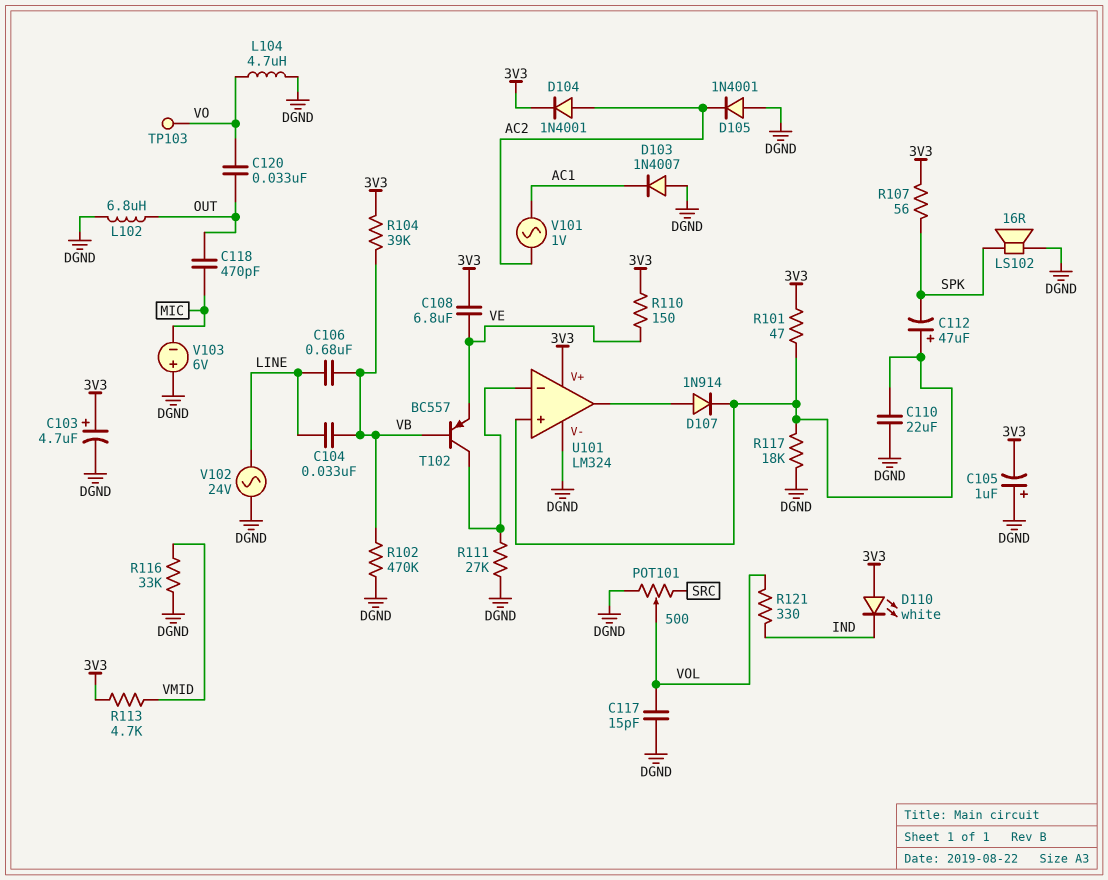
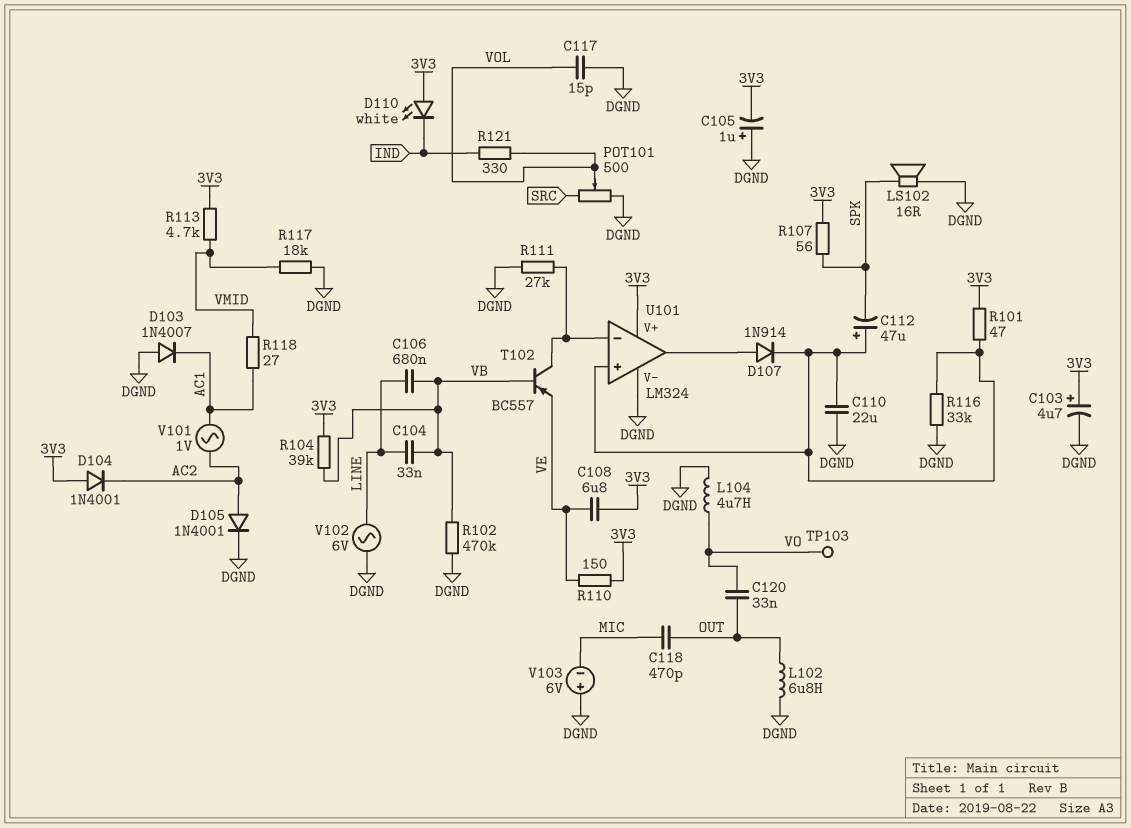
D104: diode 1N4001 (A AC2, K 3V3) -> diode 1N4001 (A 3V3, K AC2)
D105: diode 1N4001 (A DGND, K AC2) -> diode 1N4001 (A AC2, K DGND)
R116: 33k (DGND, VMID) -> 33k (DGND, U101/in+)
R117: 18k (DGND, U101/in+) -> 18k (DGND, VMID)
R118: none -> 27 (AC1, VMID)
V102: AC 24V (DGND, LINE) -> AC 6V (DGND, LINE)

